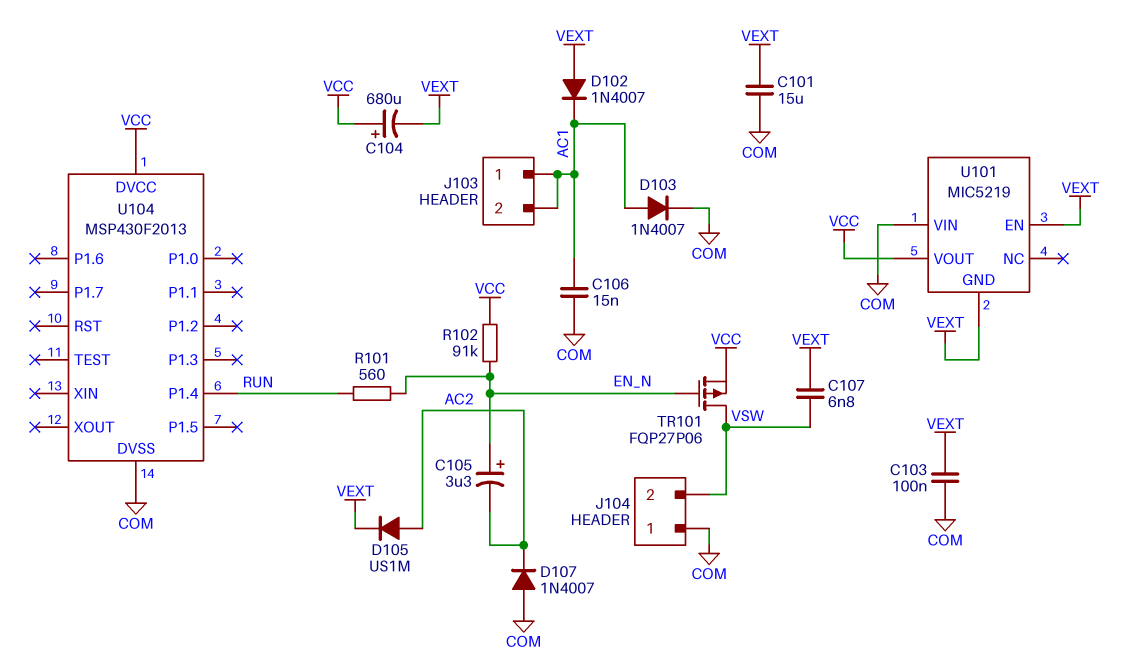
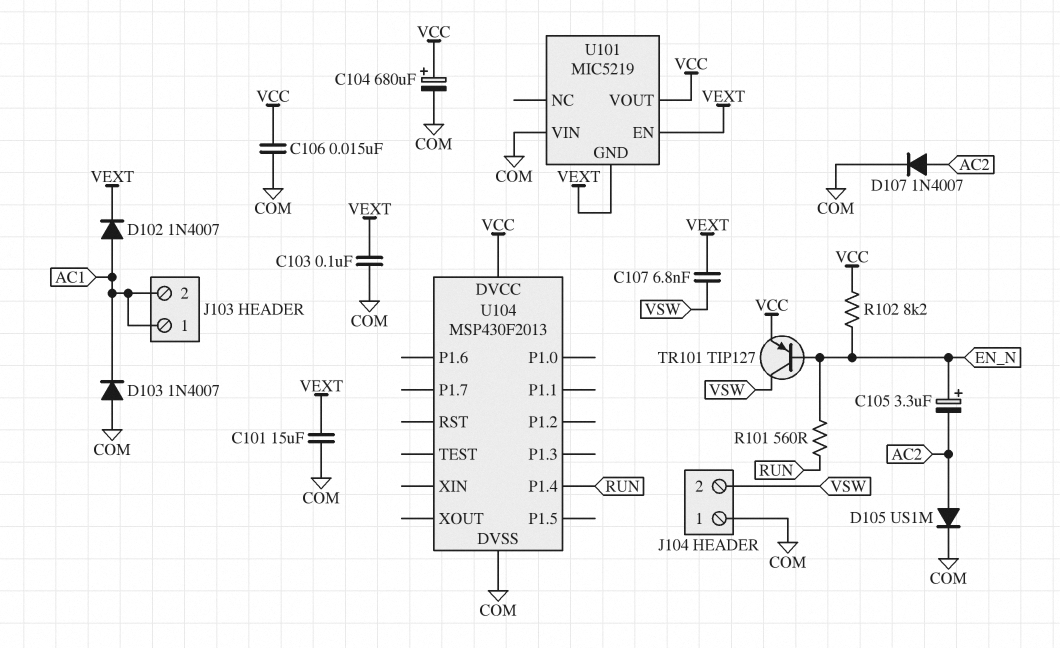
C104: 680uF (plus VCC, minus VEXT) -> 680uF (plus VCC, minus COM)
C106: 15nF (AC1, COM) -> 15nF (COM, VCC)
D102: diode 1N4007 (A VEXT, K AC1) -> diode 1N4007 (A AC1, K VEXT)
D103: diode 1N4007 (A AC1, K COM) -> diode 1N4007 (A COM, K AC1)
D105: diode US1M (A AC2, K VEXT) -> diode US1M (A AC2, K COM)
D107: diode 1N4007 (A COM, K AC2) -> diode 1N4007 (A AC2, K COM)
R102: 91k (EN_N, VCC) -> 8.2k (EN_N, VCC)
TR101: PMOS FQP27P06 (G EN_N, D VSW, S VCC) -> PNP TIP127 (B EN_N, C VSW, E VCC)

